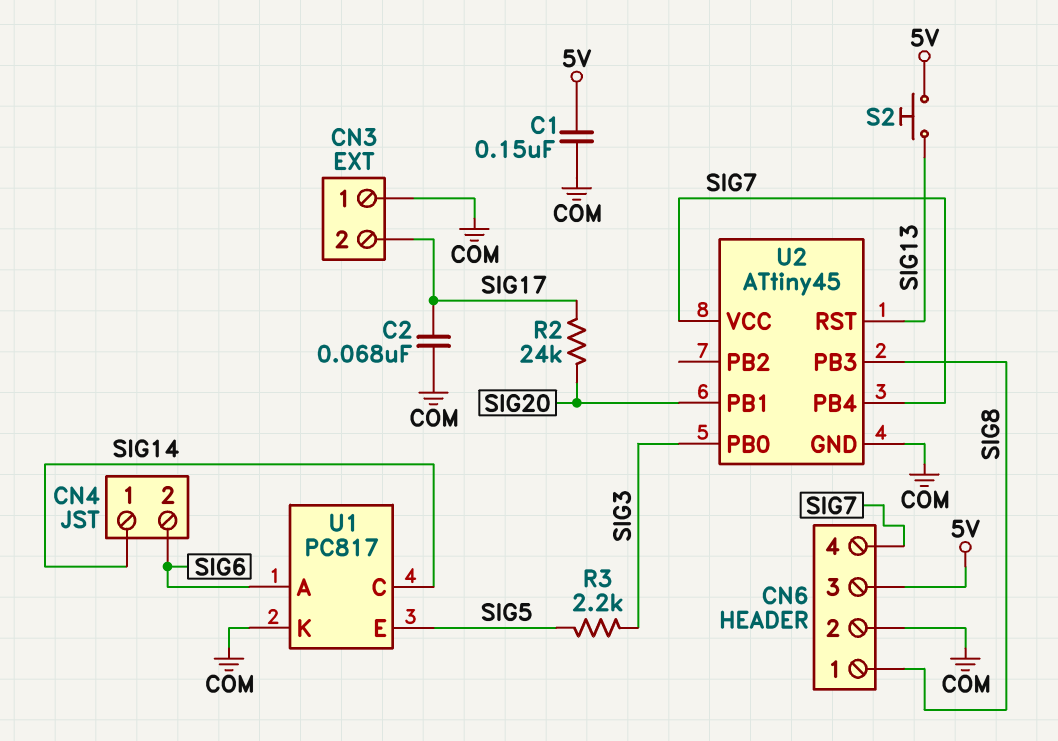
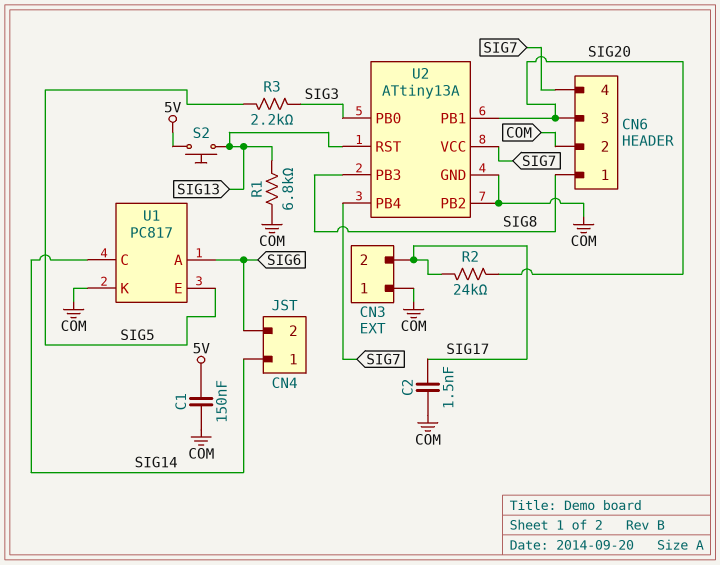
C2: 68nF (COM, SIG17) -> 1.5nF (COM, SIG17)
CN6 pin 3: 5V -> SIG20
R1: none -> 6.8k (COM, SIG13)
U2: ATtiny45 -> ATtiny13A
U2 pin PB2: none -> COM

